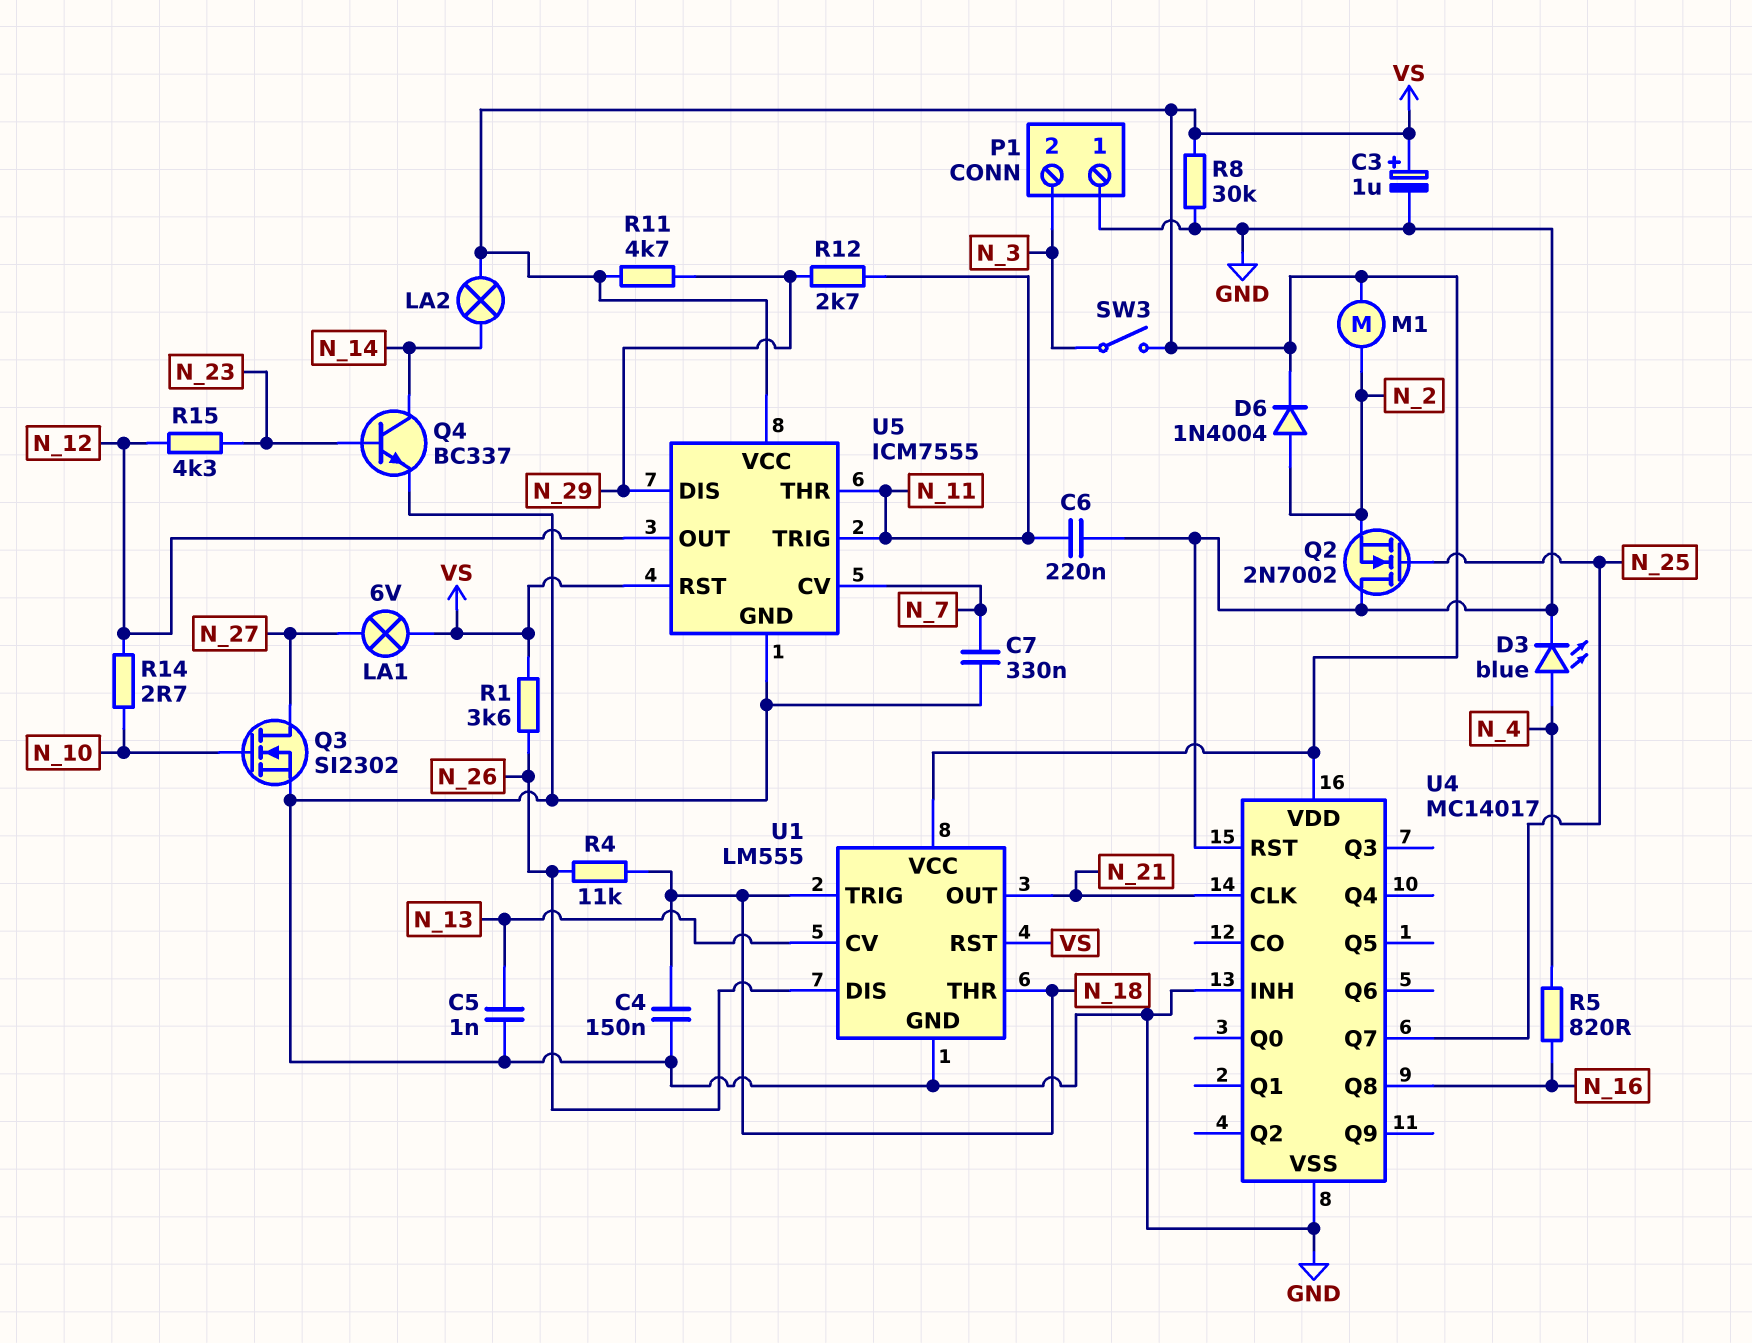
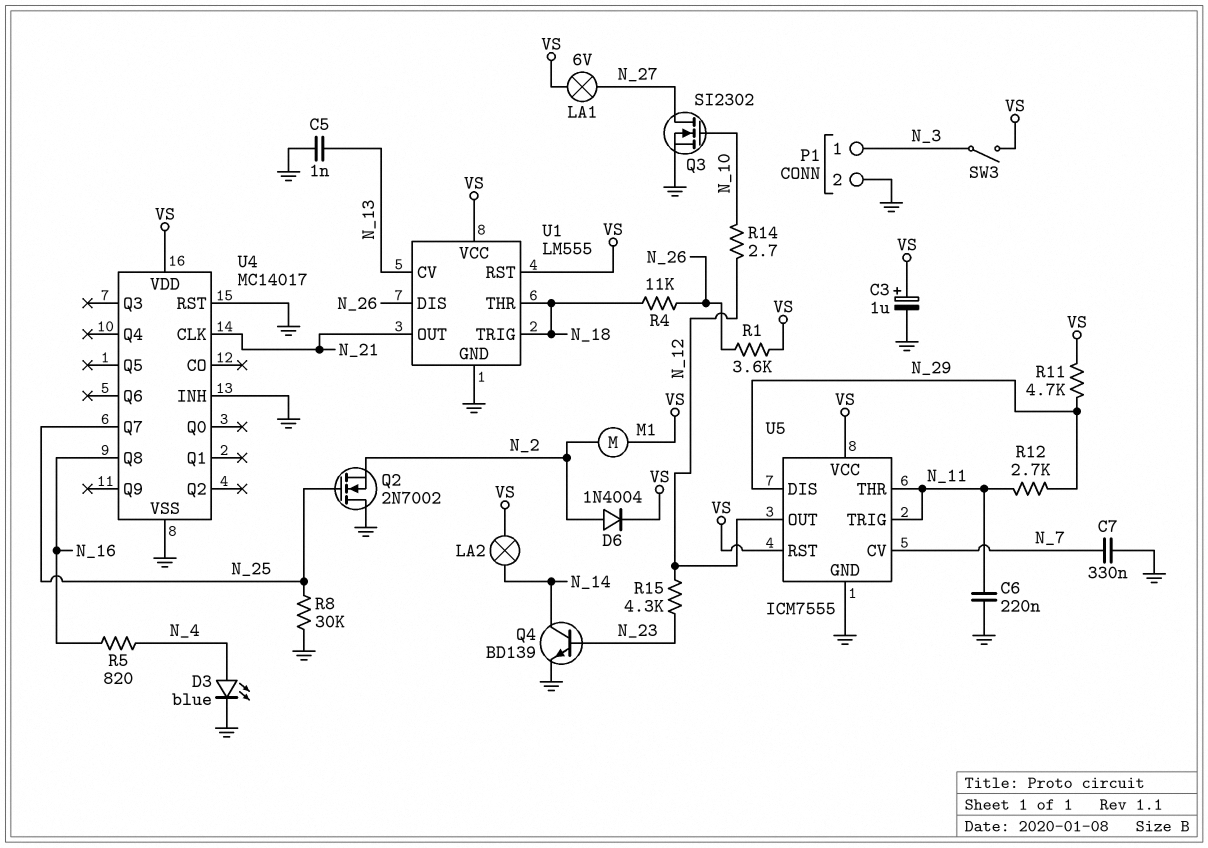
C4: 150nF (GND, N_18) -> none
P1 pin 1: GND -> N_3
P1 pin 2: N_3 -> GND
Q4: NPN BC337 (B N_23, C N_14, E GND) -> NPN BD139 (B N_23, C N_14, E GND)
R8: 30k (GND, VS) -> 30k (GND, N_25)

